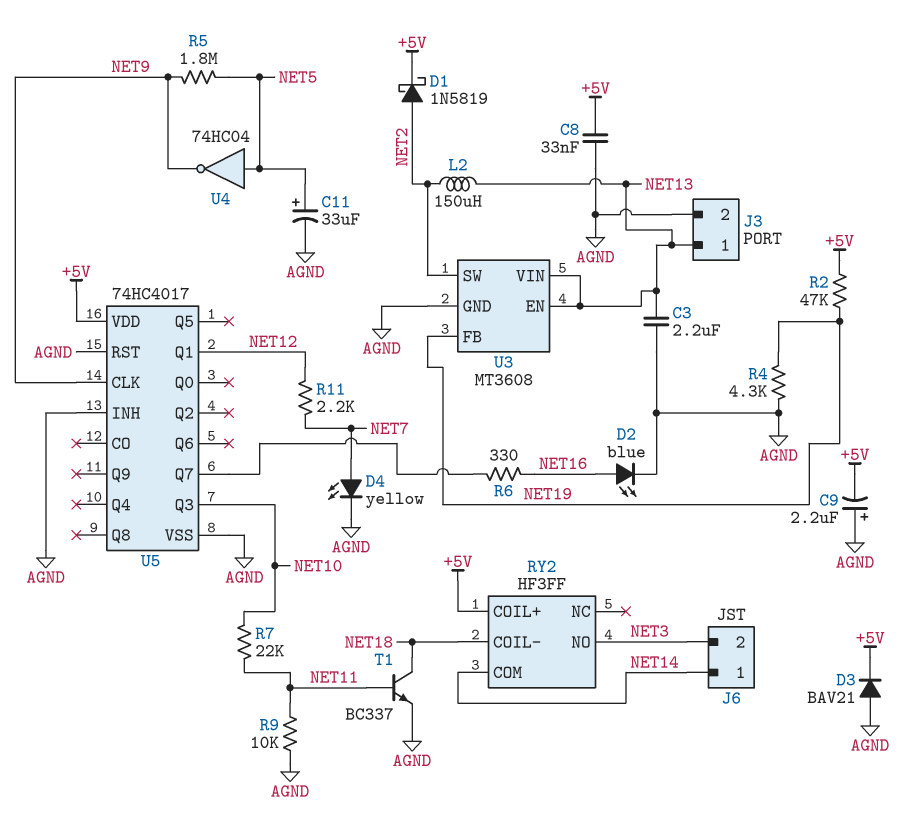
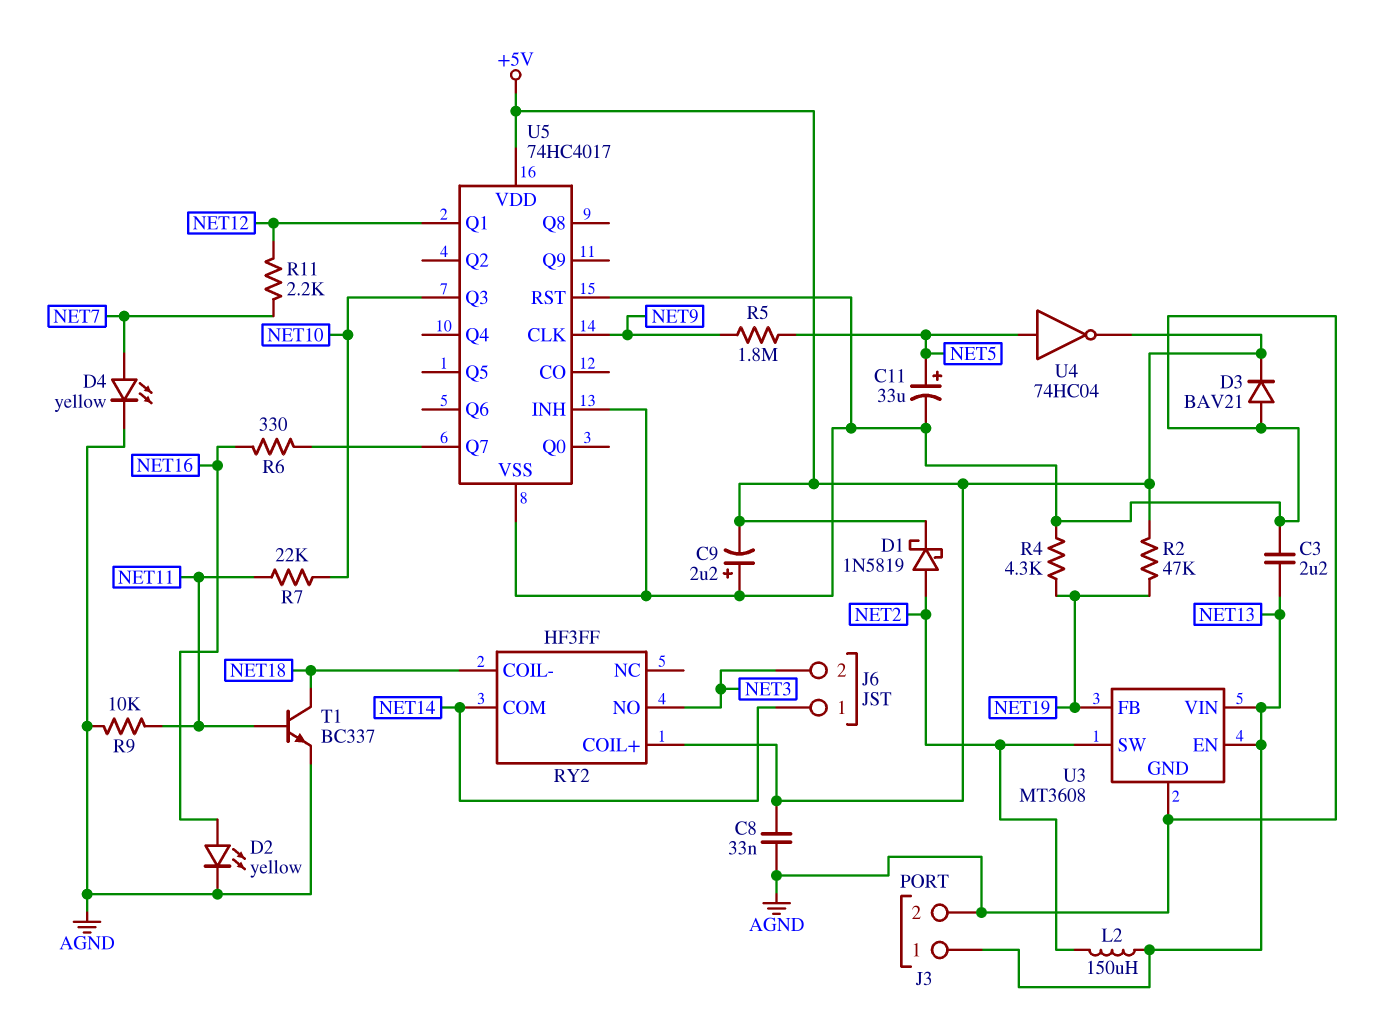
D2: LED blue (A NET16, K AGND) -> LED yellow (A NET16, K AGND)
U4: NOT 74HC04 (in NET5, out NET9) -> NOT 74HC04 (in NET5, out +5V)

